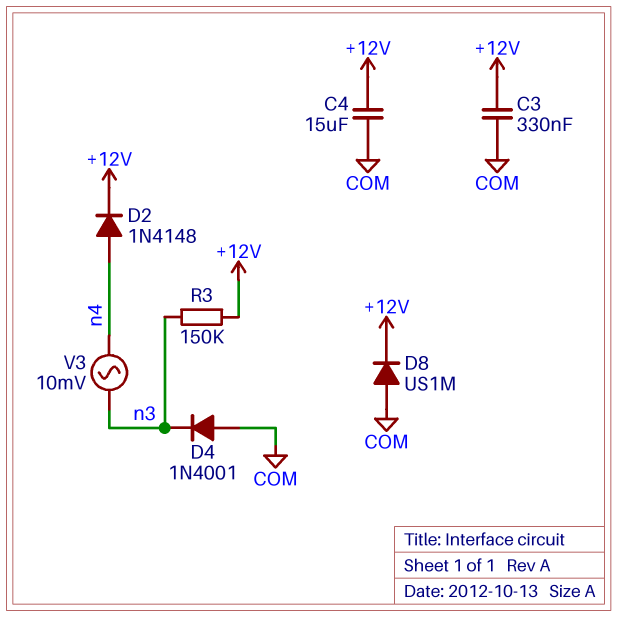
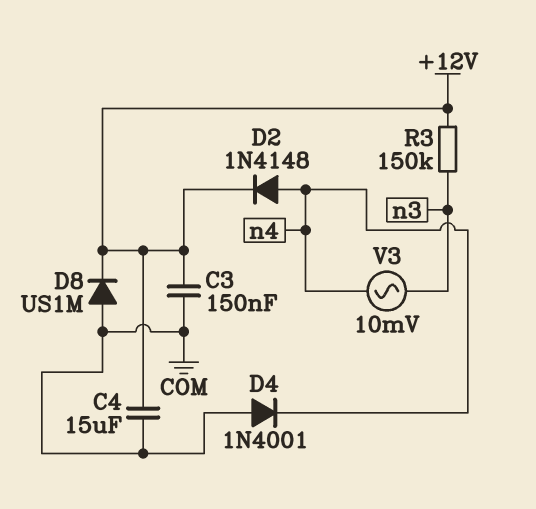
C3: 330nF (+12V, COM) -> 150nF (+12V, COM)
D4: diode 1N4001 (A COM, K n3) -> diode 1N4001 (A COM, K n4)

